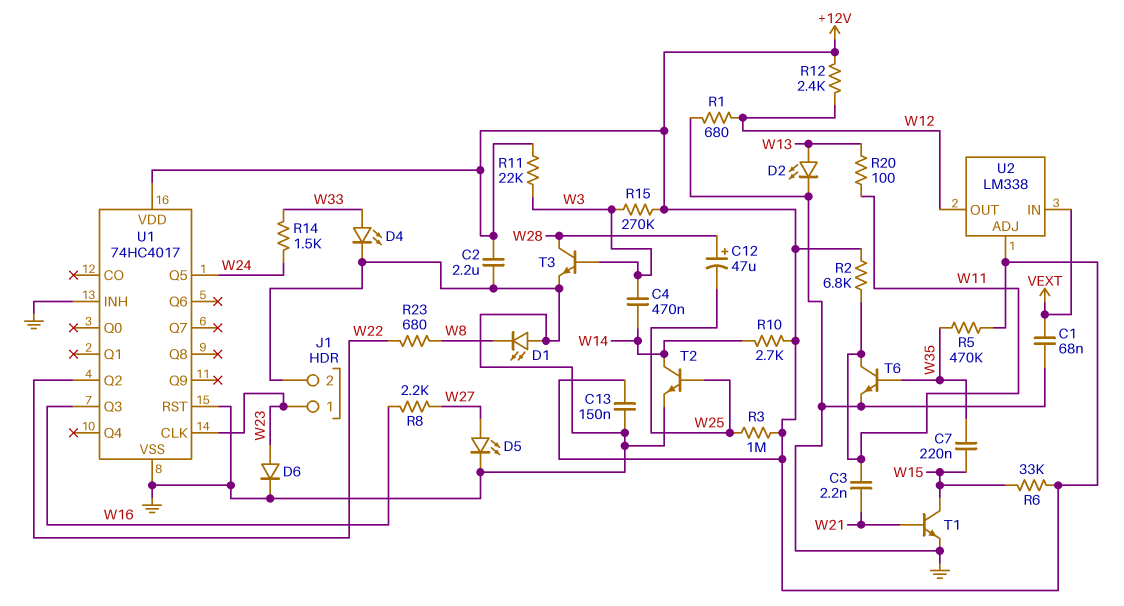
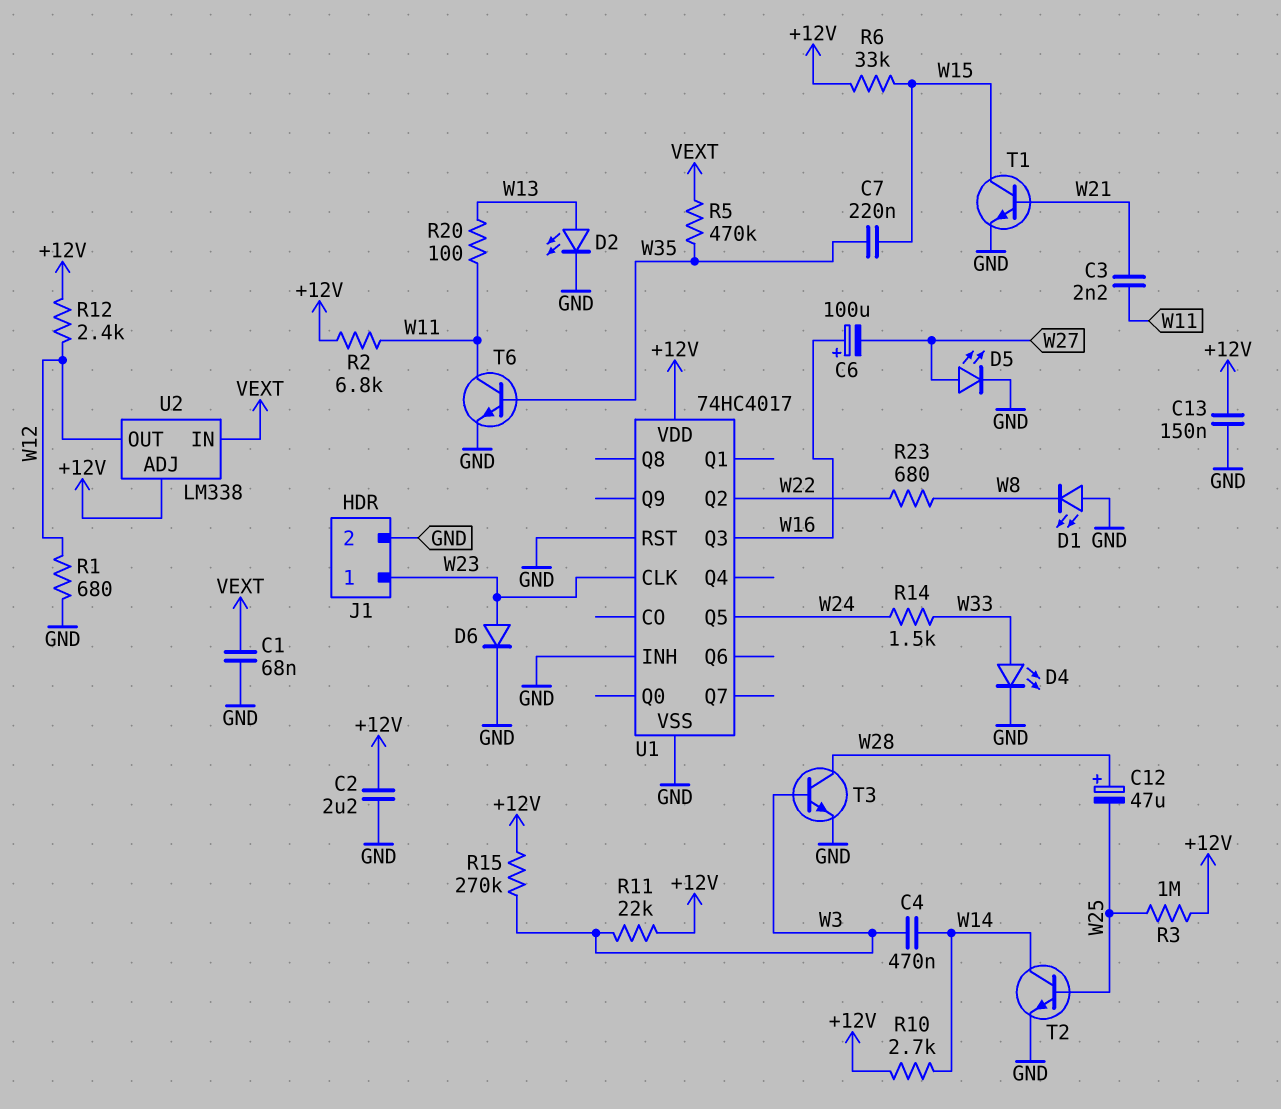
C6: none -> 100uF (plus W16, minus W27)
R5: 470k (+12V, W35) -> 470k (VEXT, W35)
R8: 2.2k (W16, W27) -> none

